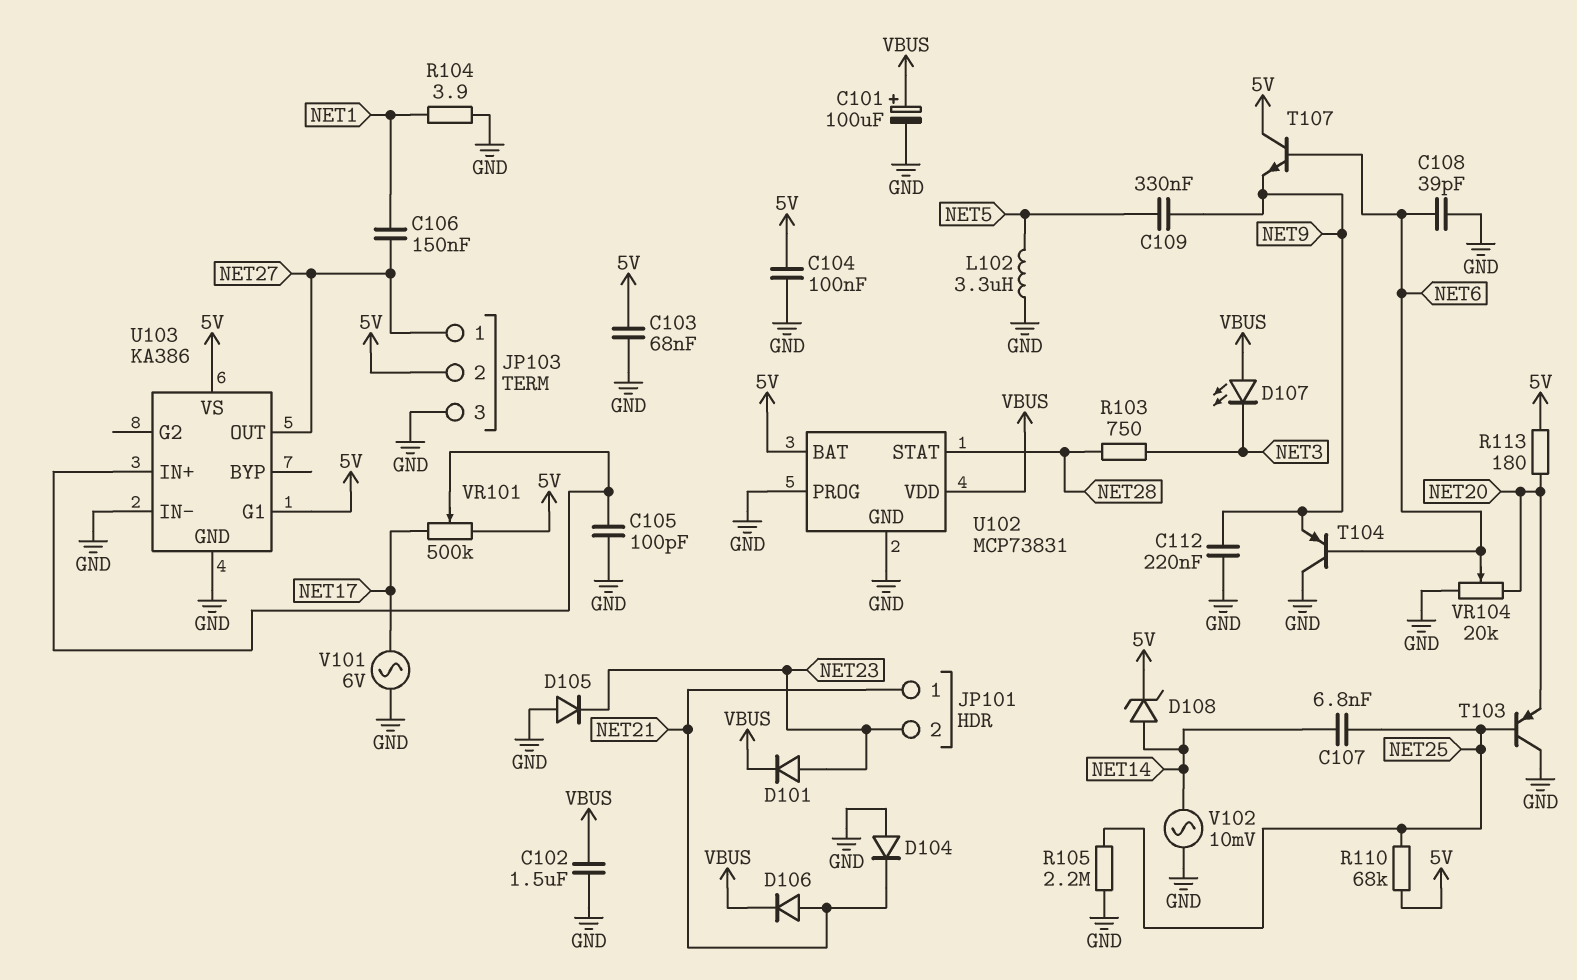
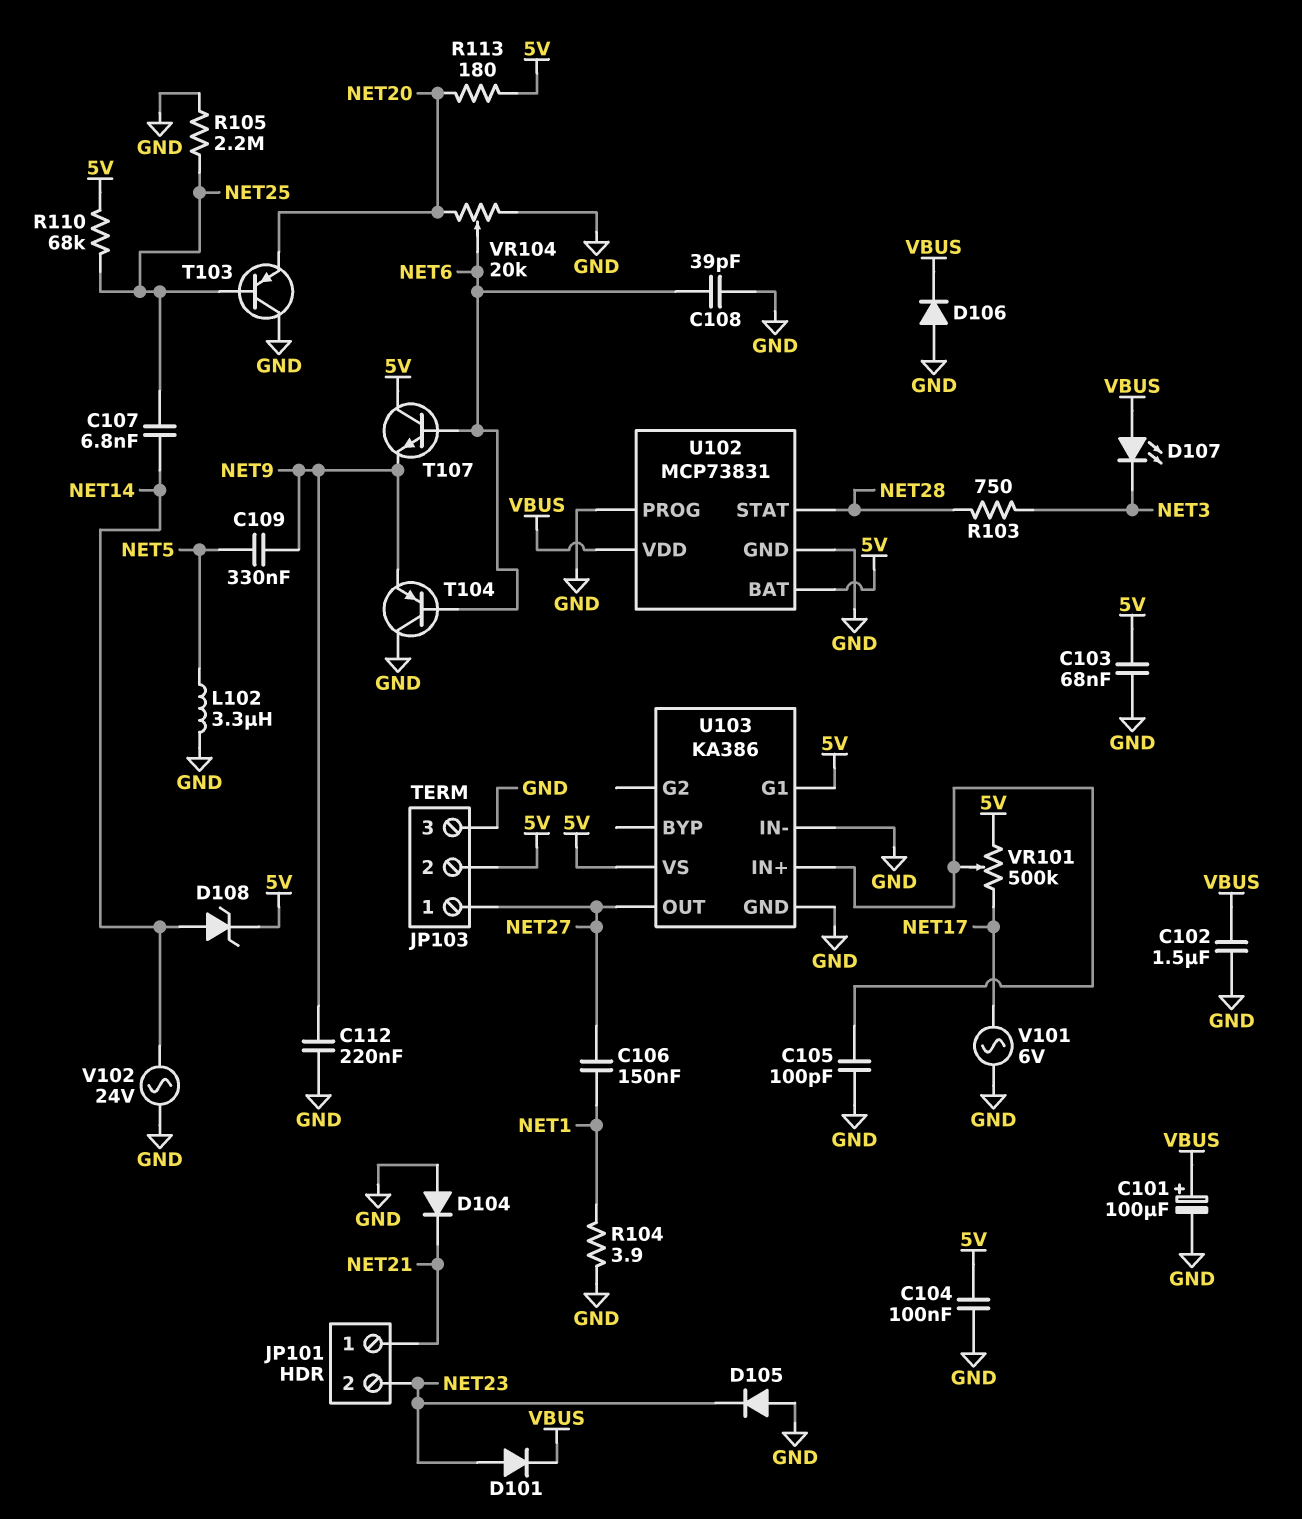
D106: diode (A NET21, K VBUS) -> diode (A GND, K VBUS)
V102: AC 10mV (GND, NET14) -> AC 24V (GND, NET14)

